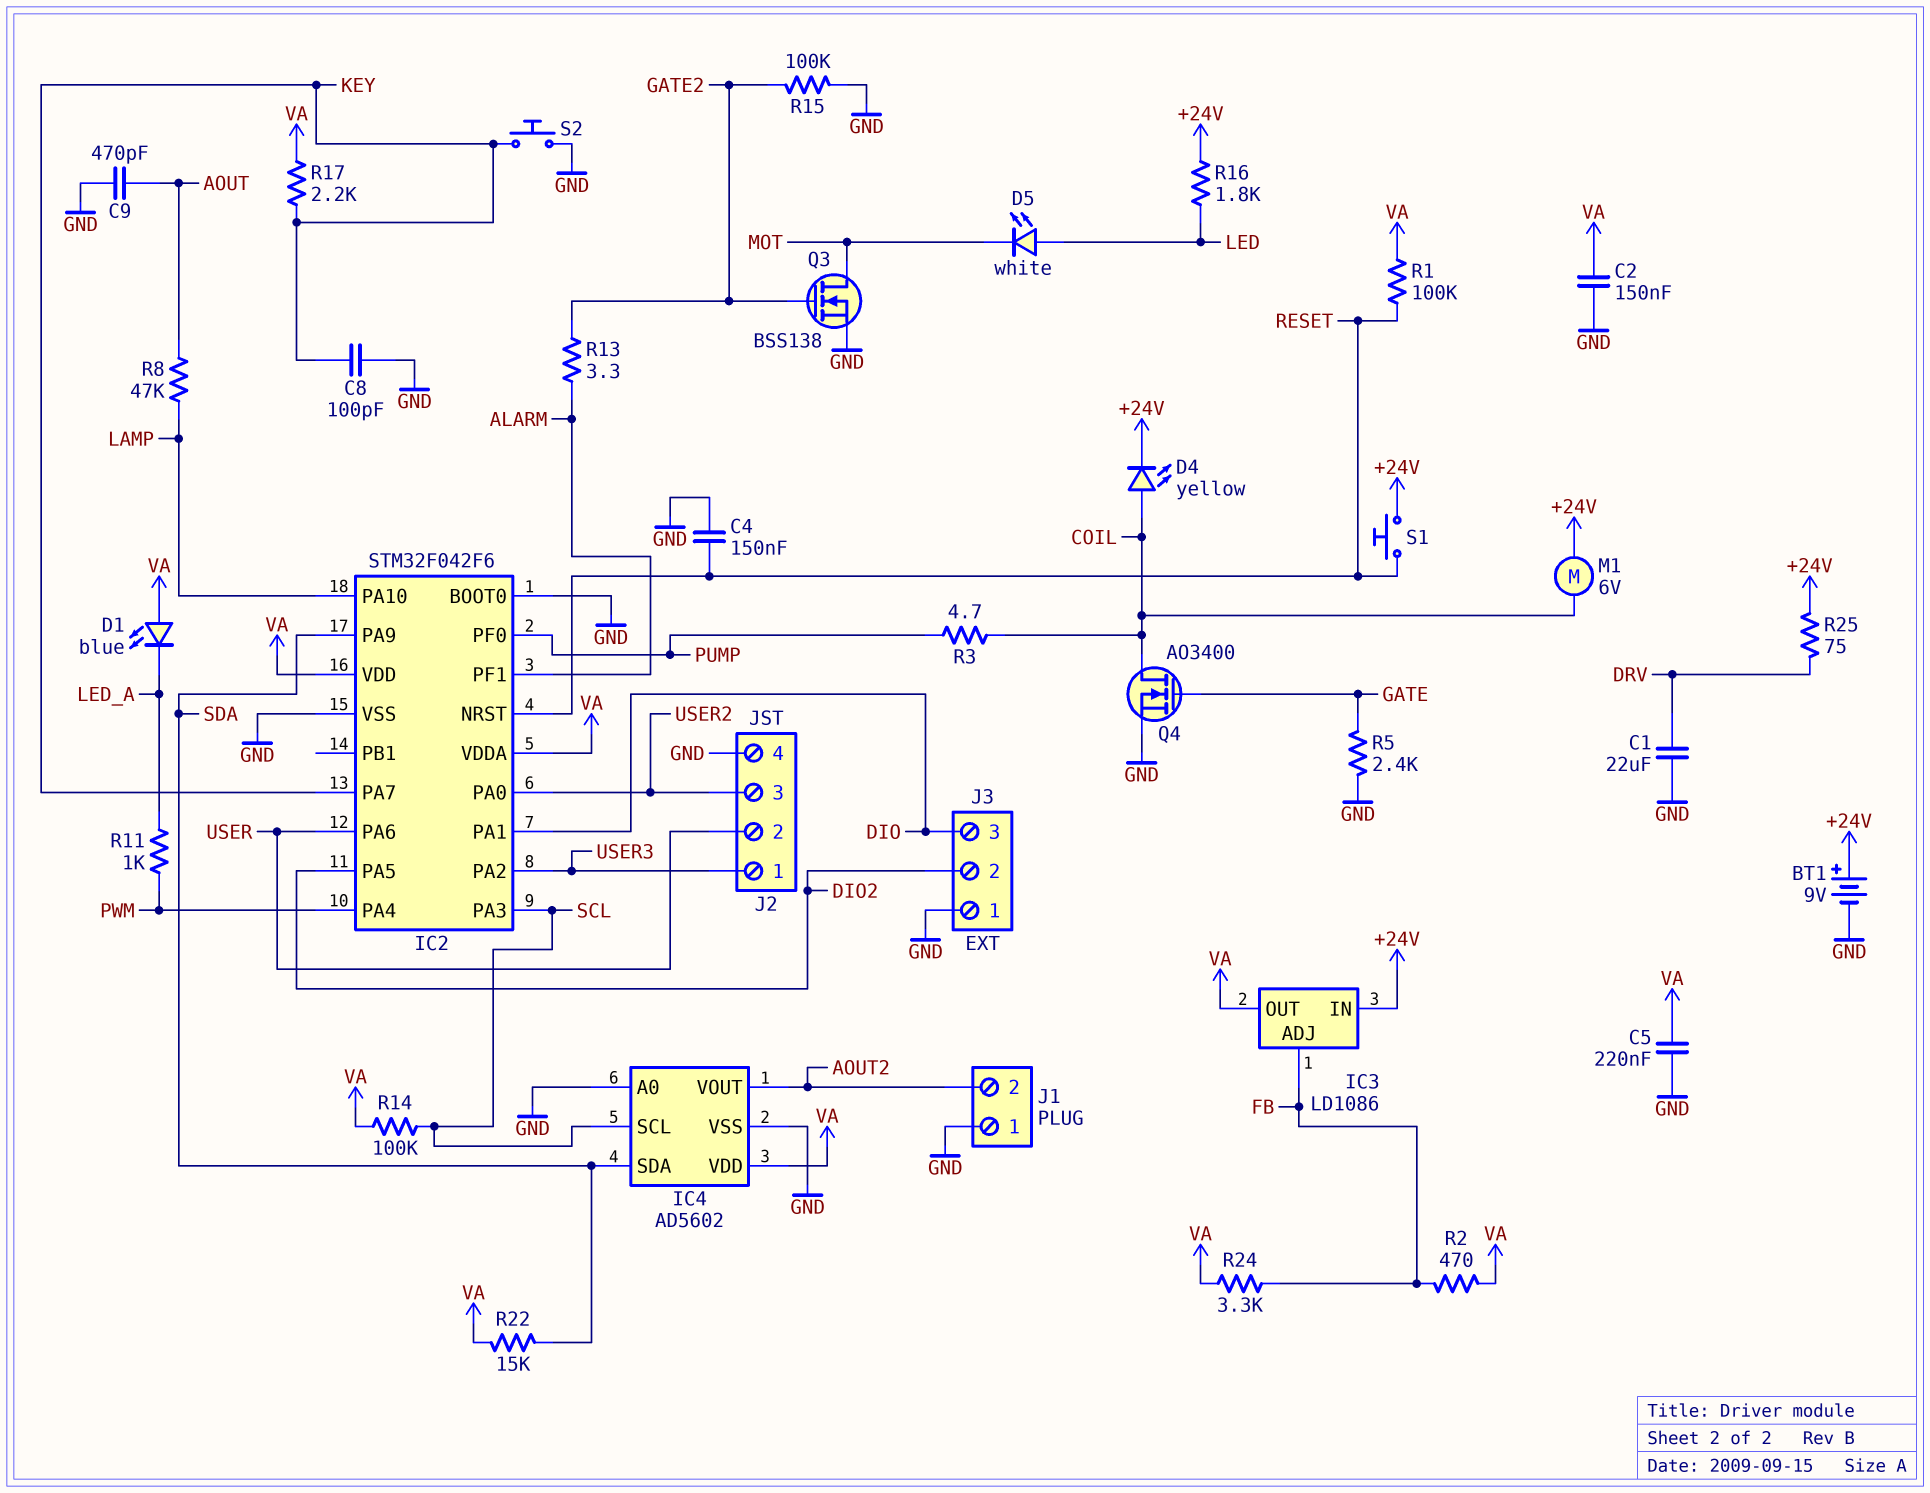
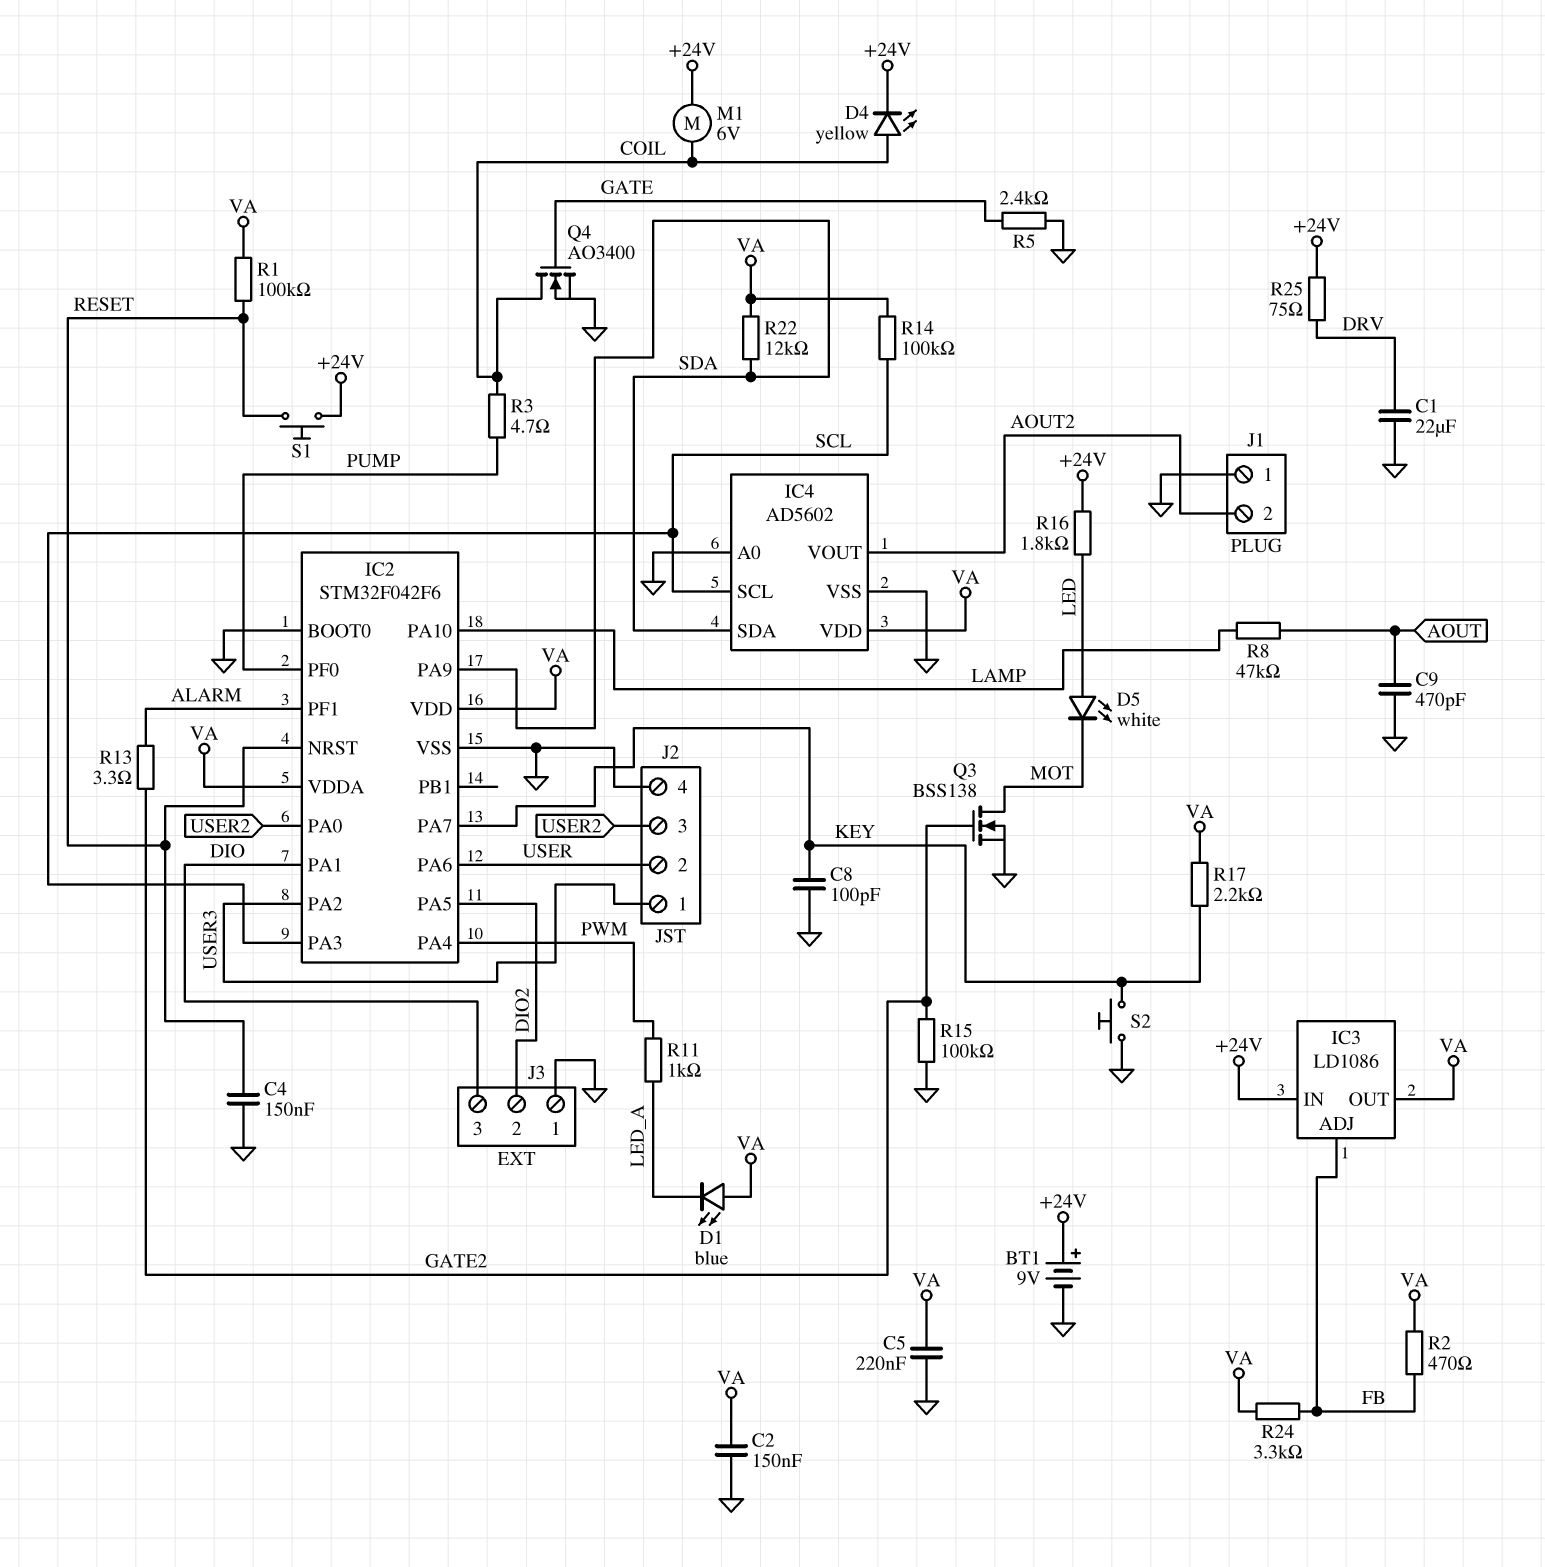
R22: 15k (SDA, VA) -> 12k (SDA, VA)

